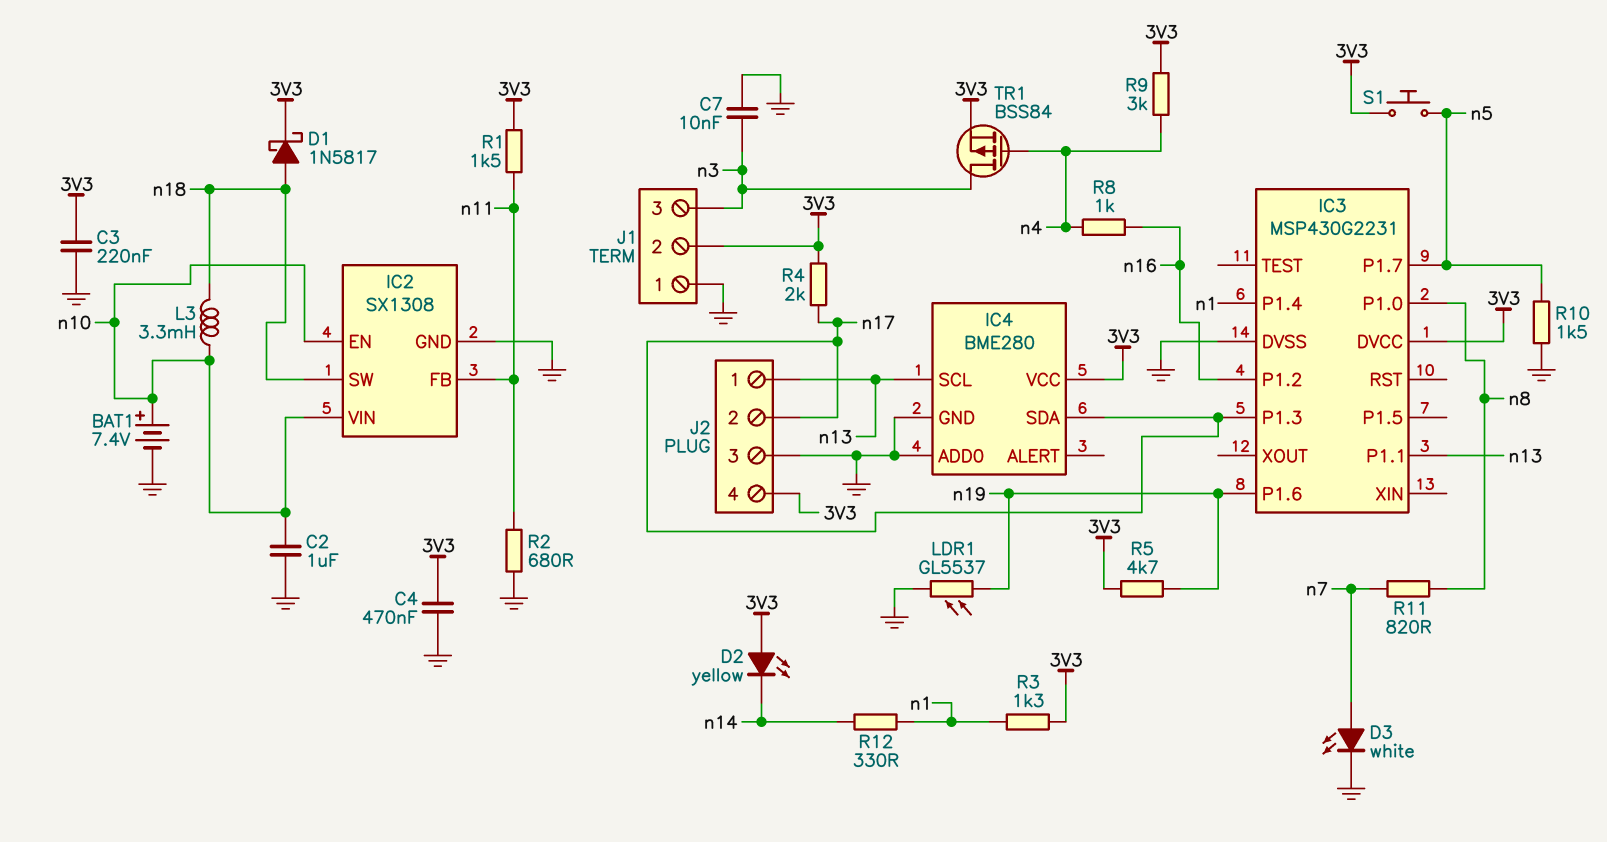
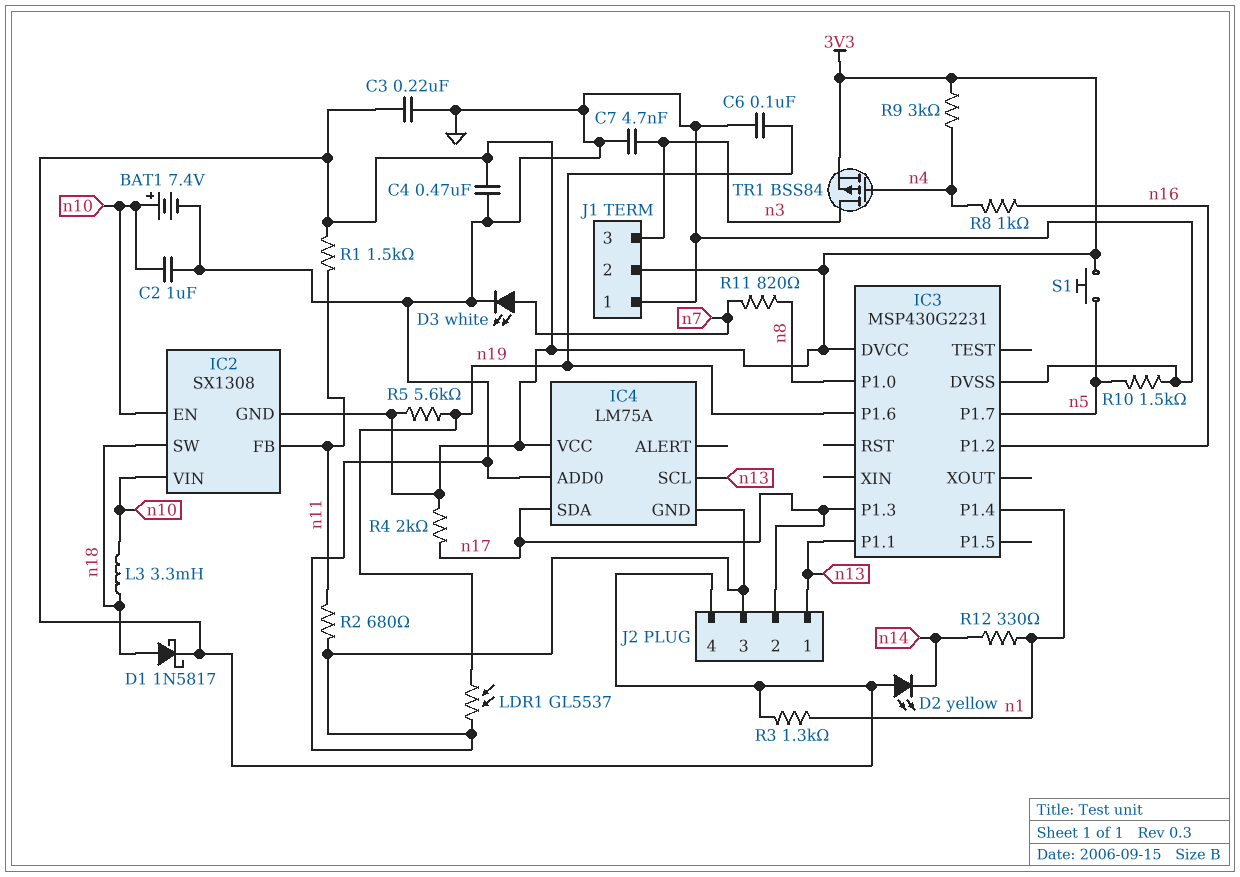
C6: none -> 100nF (GND, n19)
C7: 10nF (GND, n3) -> 4.7nF (GND, n3)
IC2 pin GND: GND -> 3V3
IC4: BME280 -> LM75A
R5: 4.7k (3V3, n19) -> 5.6k (3V3, n19)

